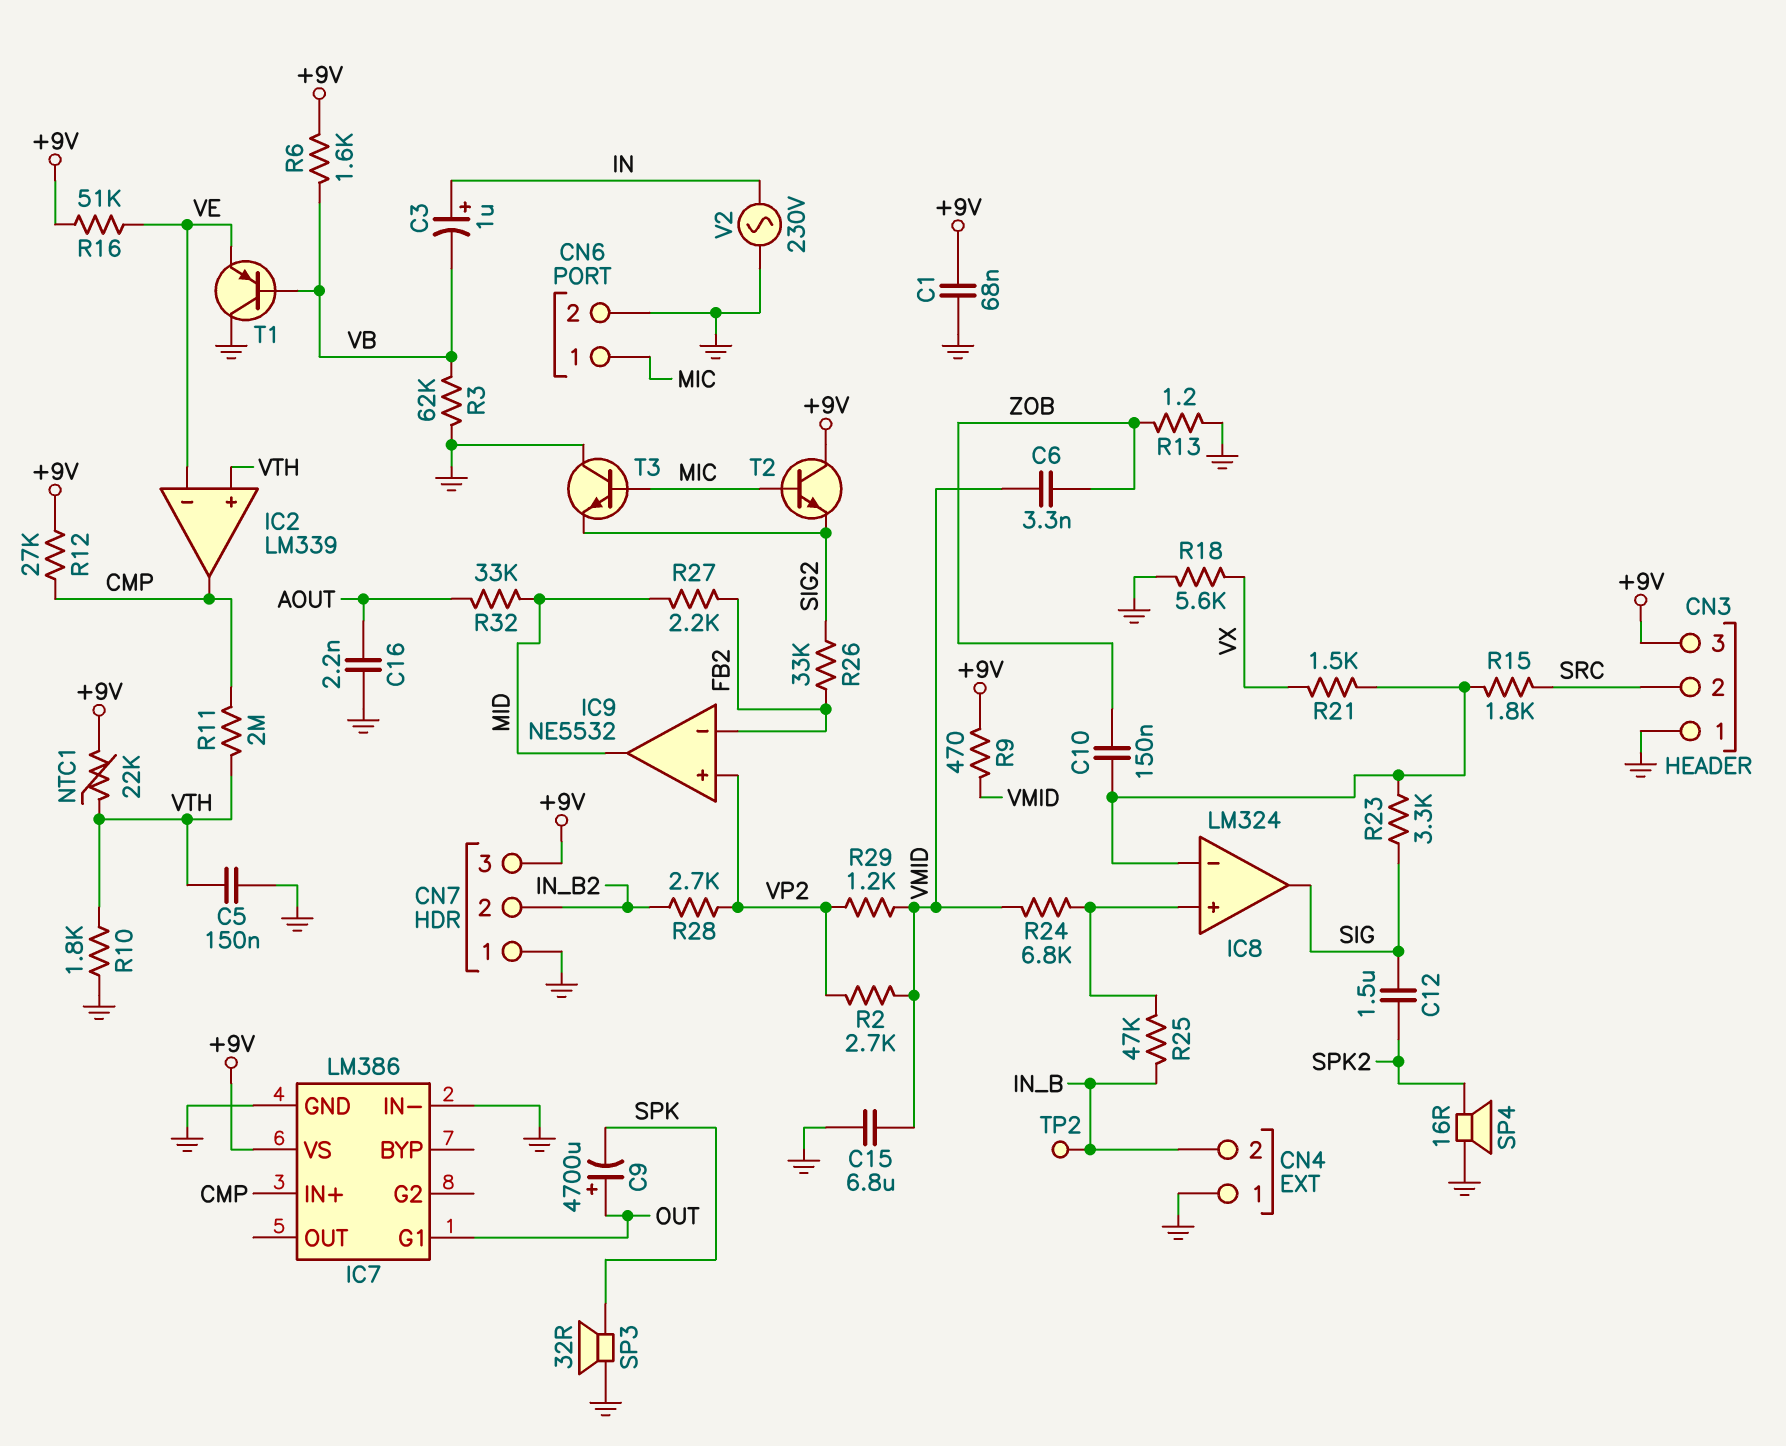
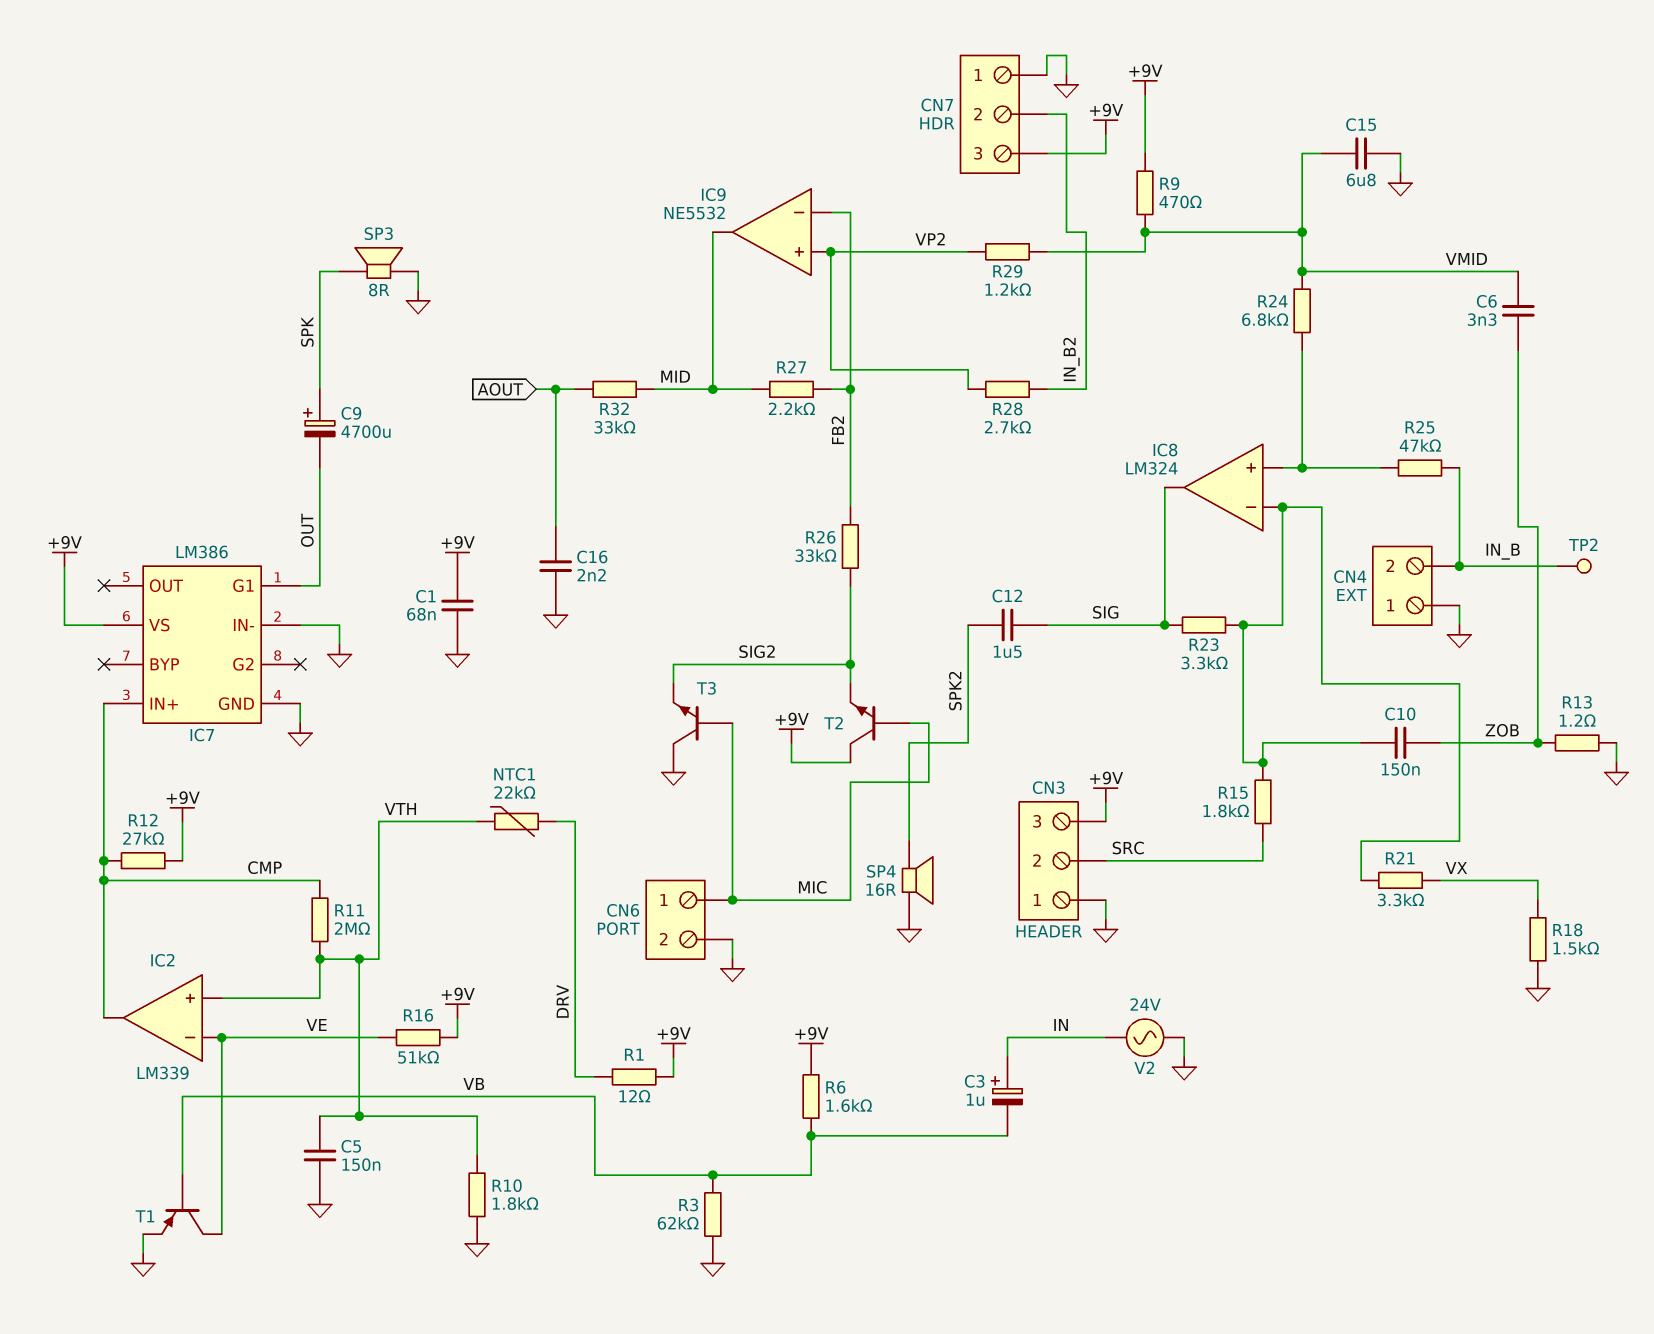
C9: 4700uF (plus OUT, minus SPK) -> 4700uF (plus SPK, minus OUT)
NTC1: 22k (+9V, VTH) -> 22k (DRV, VTH)
R1: none -> 12 (+9V, DRV)
R2: 2.7k (VMID, VP2) -> none
R18: 5.6k (GND, VX) -> 1.5k (GND, VX)
R21: 1.5k (IC8/in-, VX) -> 3.3k (IC8/in-, VX)
SP3: speaker 32R (GND, SPK) -> speaker 8R (GND, SPK)
T1: PNP (B VB, C GND, E VE) -> PNP (B VB, C VE, E GND)
V2: AC 230V (GND, IN) -> AC 24V (GND, IN)

